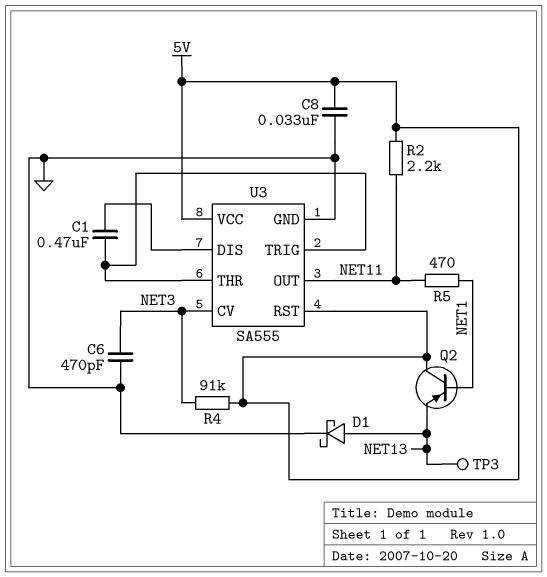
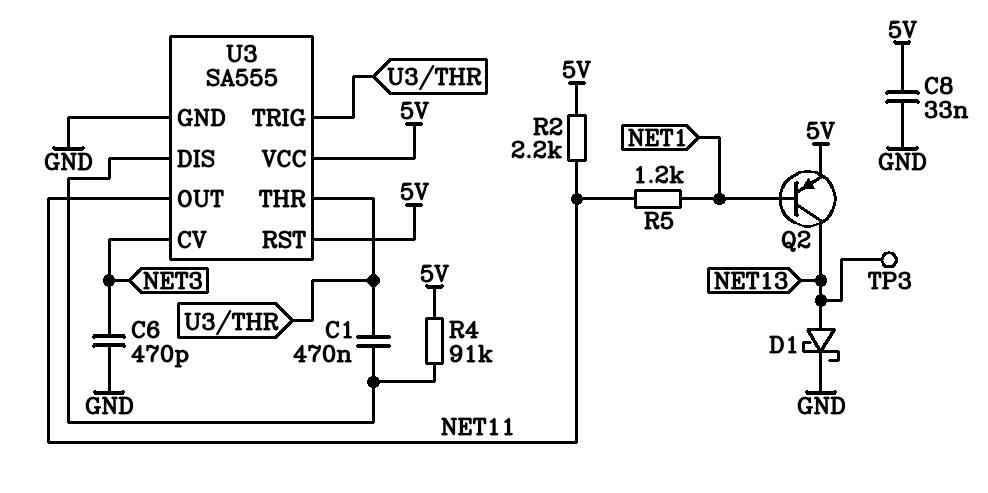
Q2: PNP (B NET1, C 5V, E NET13) -> PNP (B NET1, C NET13, E 5V)
R4: 91k (5V, NET3) -> 91k (5V, U3/DIS)
R5: 470 (NET1, NET11) -> 1.2k (NET1, NET11)

